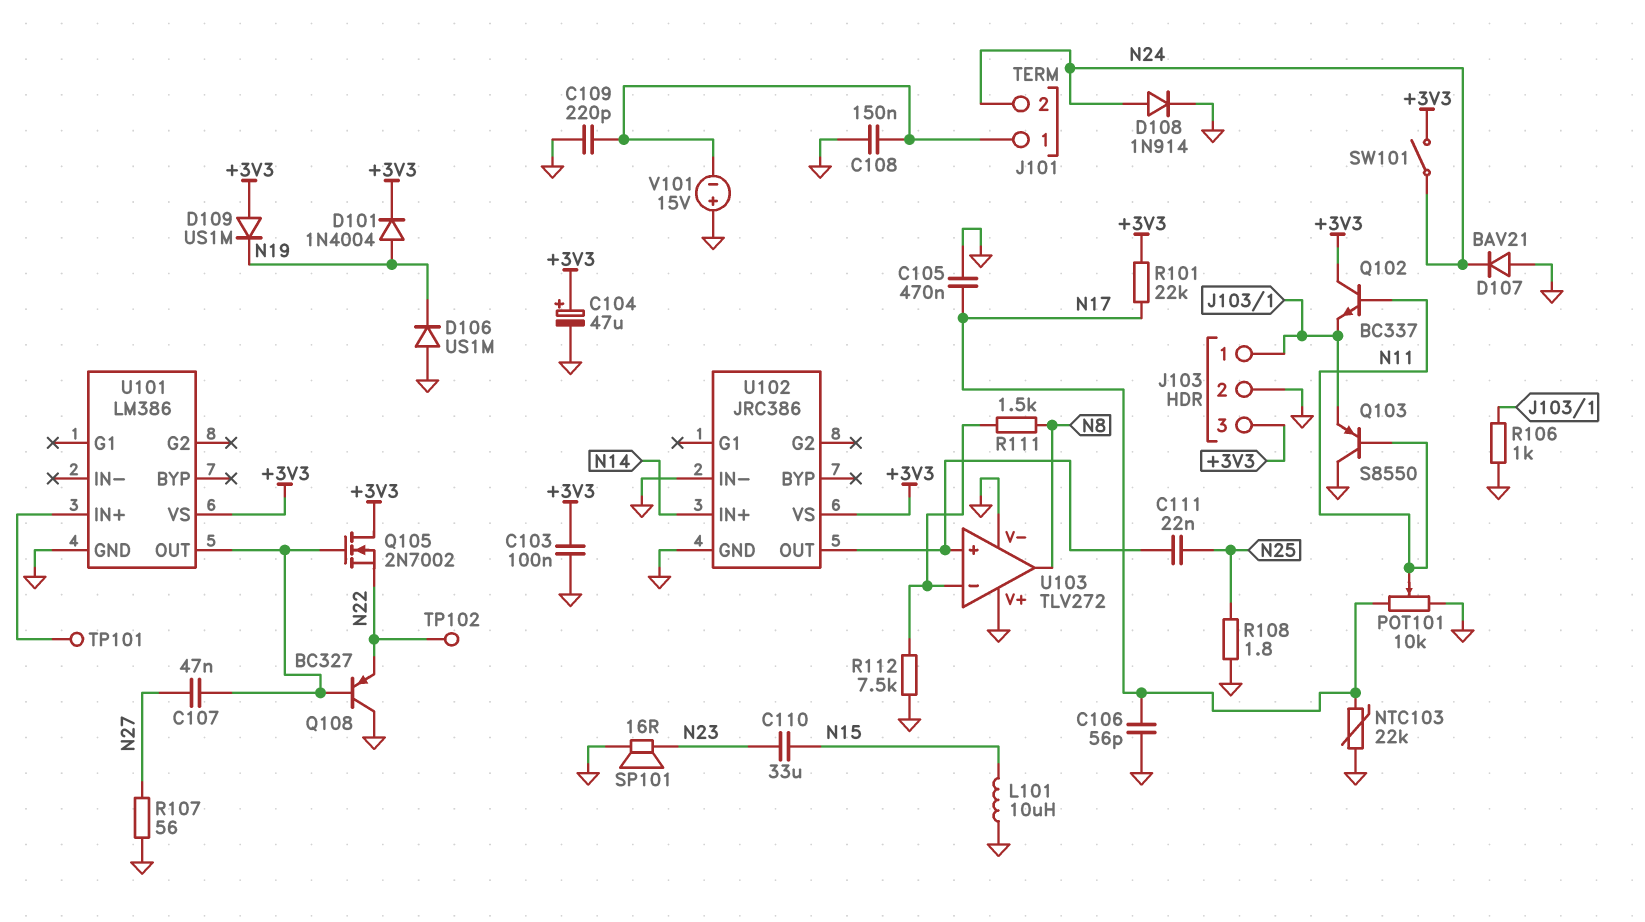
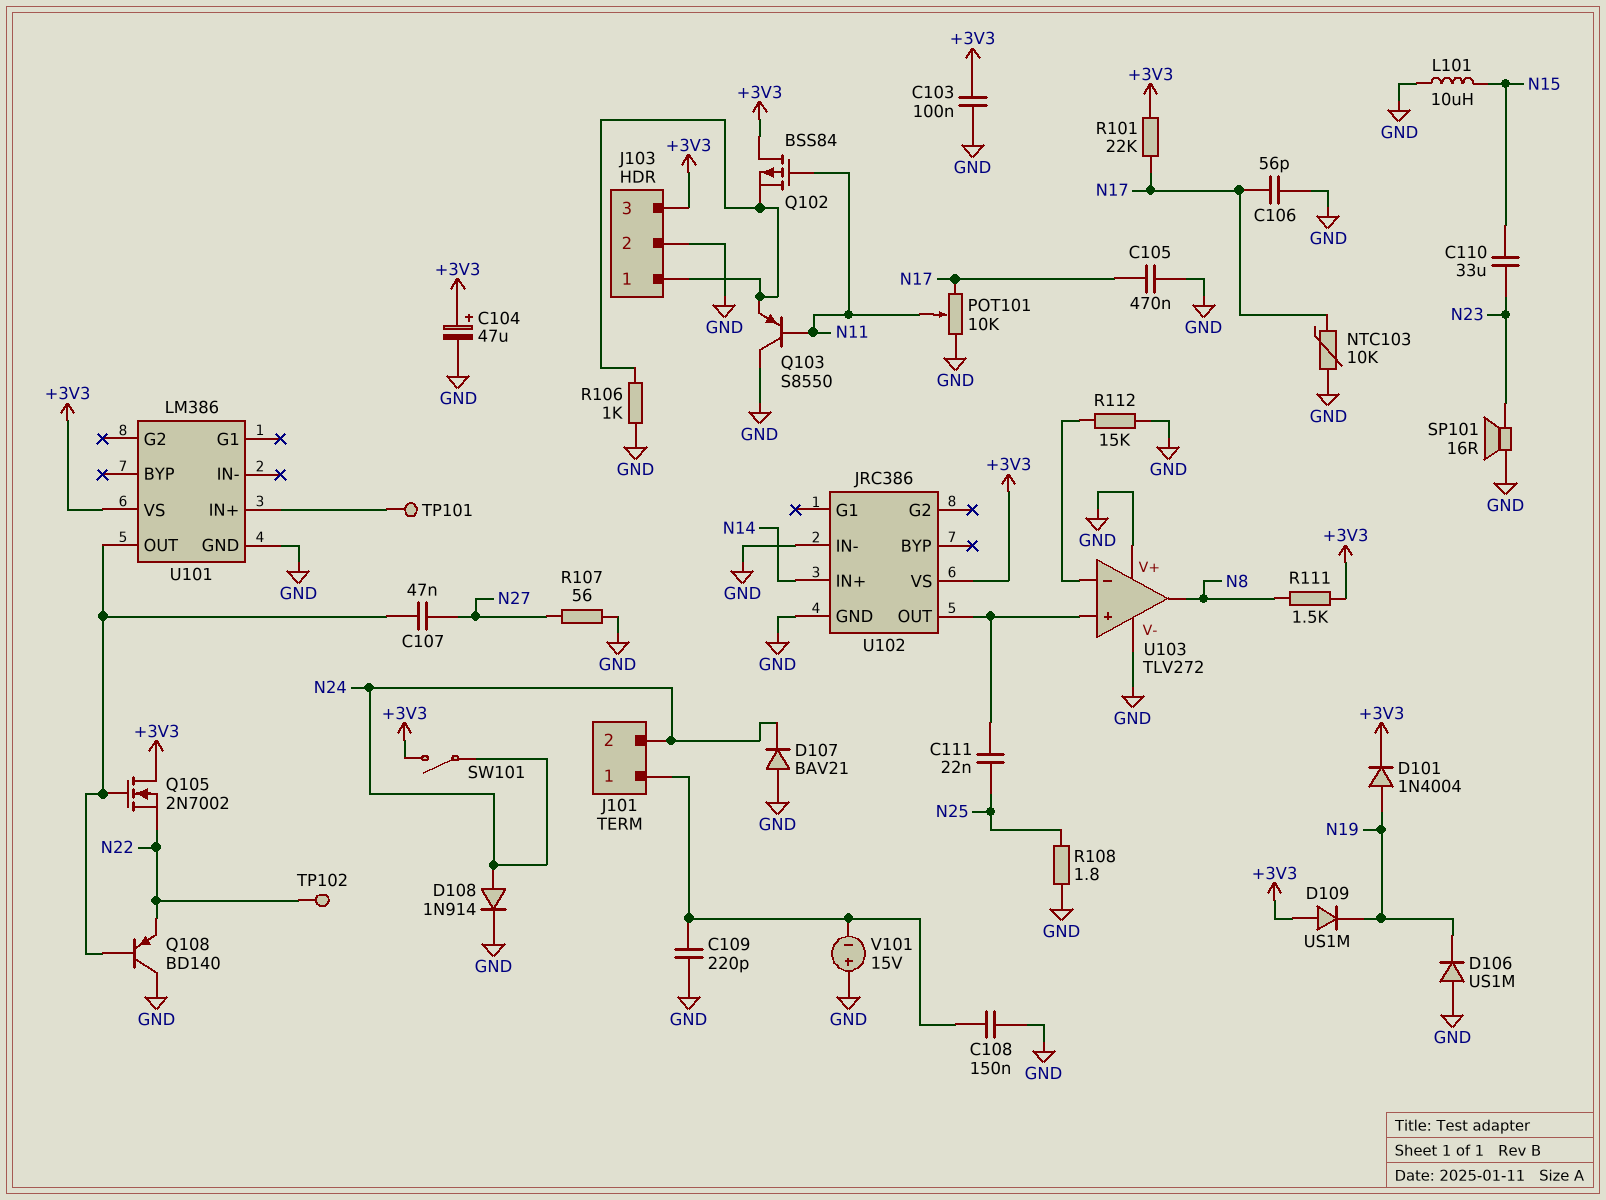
NTC103: 22k (GND, N17) -> 10k (GND, N17)
Q102: NPN BC337 (B N11, C +3V3, E J103/1) -> PMOS BSS84 (G N11, D +3V3, S J103/1)
Q108: PNP BC327 (B U101/OUT, C GND, E N22) -> PNP BD140 (B U101/OUT, C GND, E N22)
R111: 1.5k (N8, U103/in-) -> 1.5k (+3V3, N8)
R112: 7.5k (GND, U103/in-) -> 15k (GND, U103/in-)

